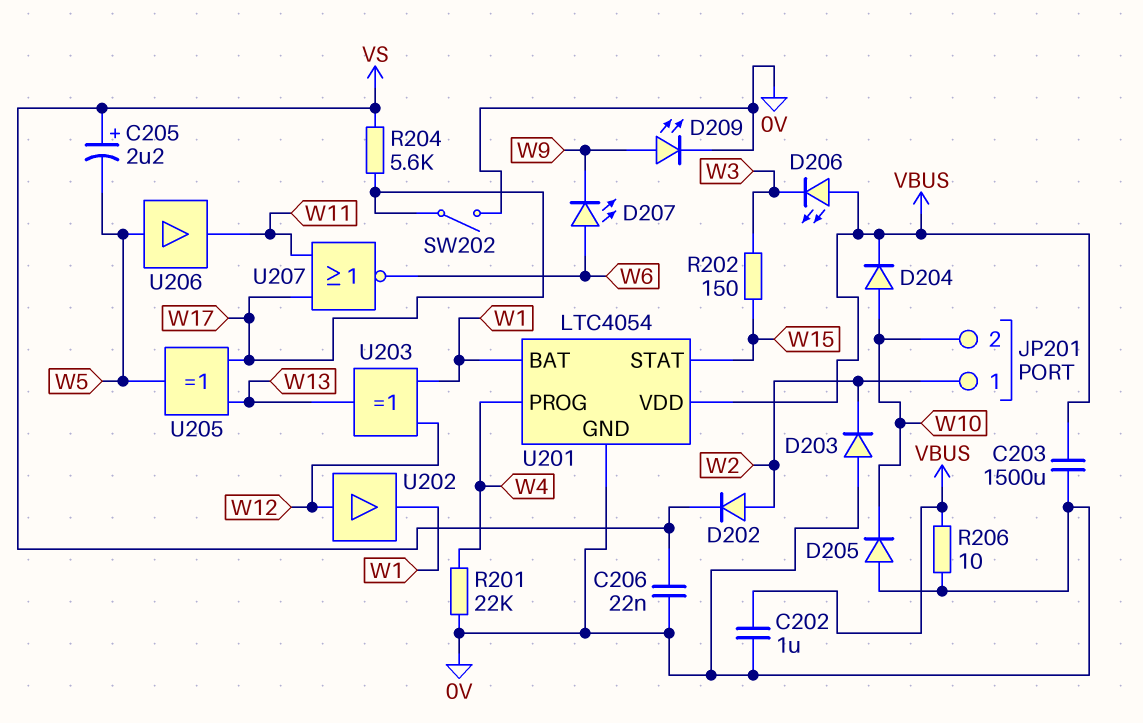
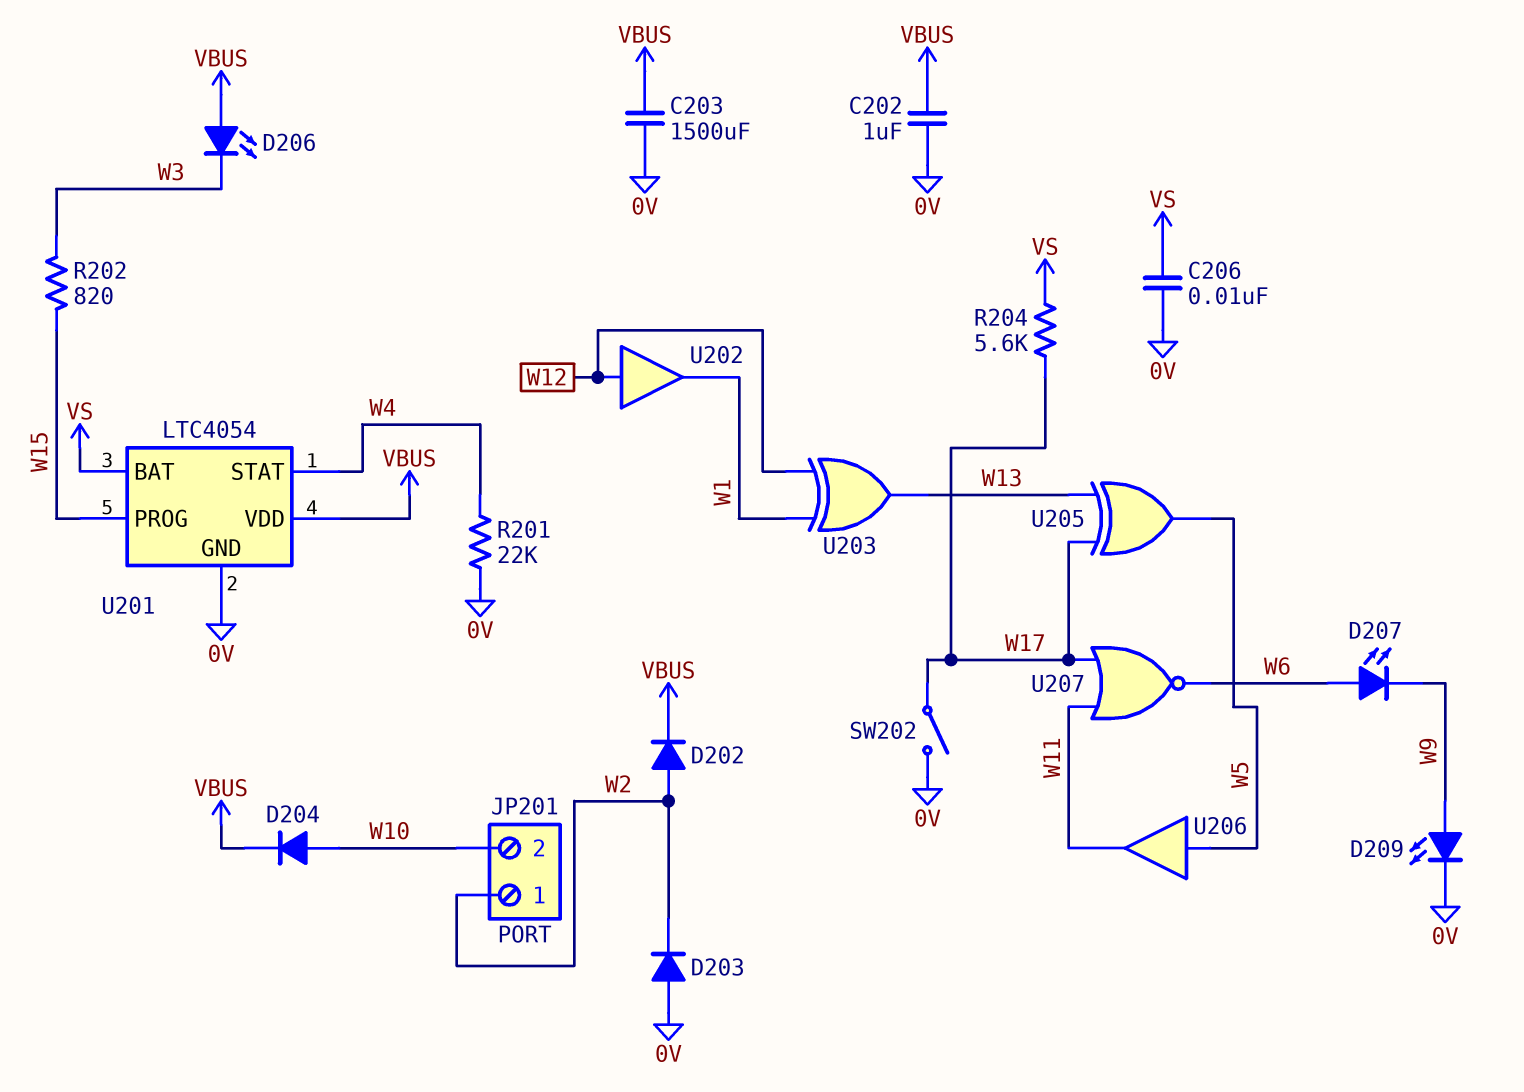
C205: 2.2uF (plus VS, minus W5) -> none
C206: 22nF (0V, VS) -> 10nF (0V, VS)
D202: diode (A W2, K VS) -> diode (A W2, K VBUS)
D205: diode (A 0V, K W10) -> none
R202: 150 (W3, W15) -> 820 (W3, W15)
R206: 10 (0V, VBUS) -> none
U201 pin BAT: W1 -> VS
U201 pin PROG: W4 -> W15
U201 pin STAT: W15 -> W4

